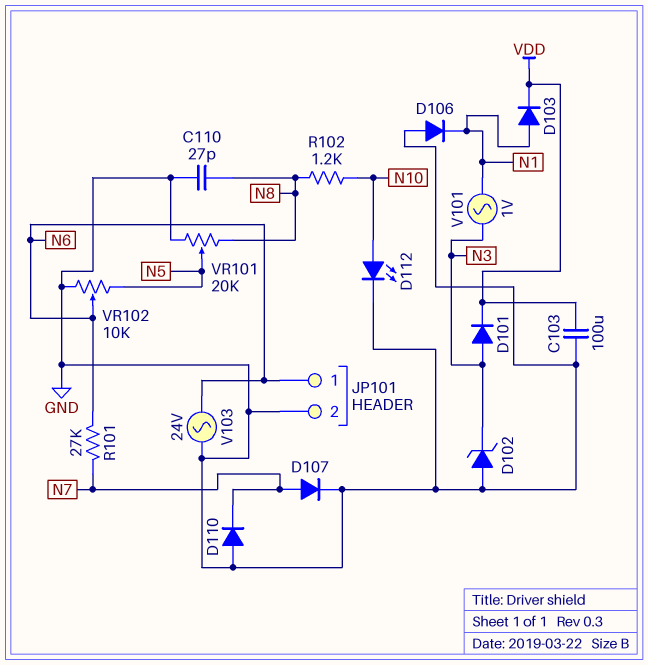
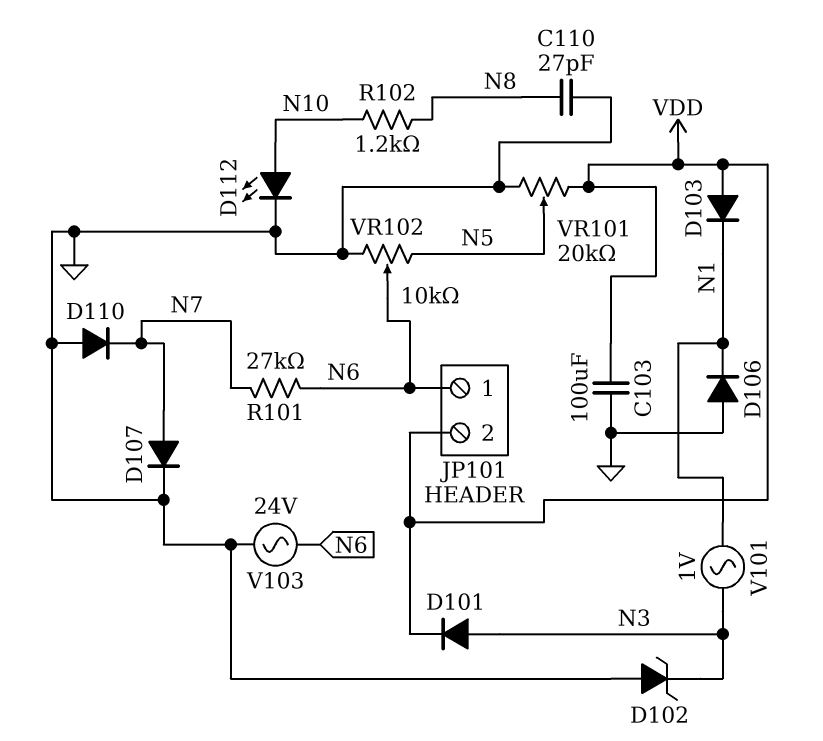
D103: diode (A N1, K VDD) -> diode (A VDD, K N1)
JP101 pin 2: GND -> VDD
VR101: 20k (GND, N8, wiper N5) -> 20k (GND, VDD, wiper N5)

